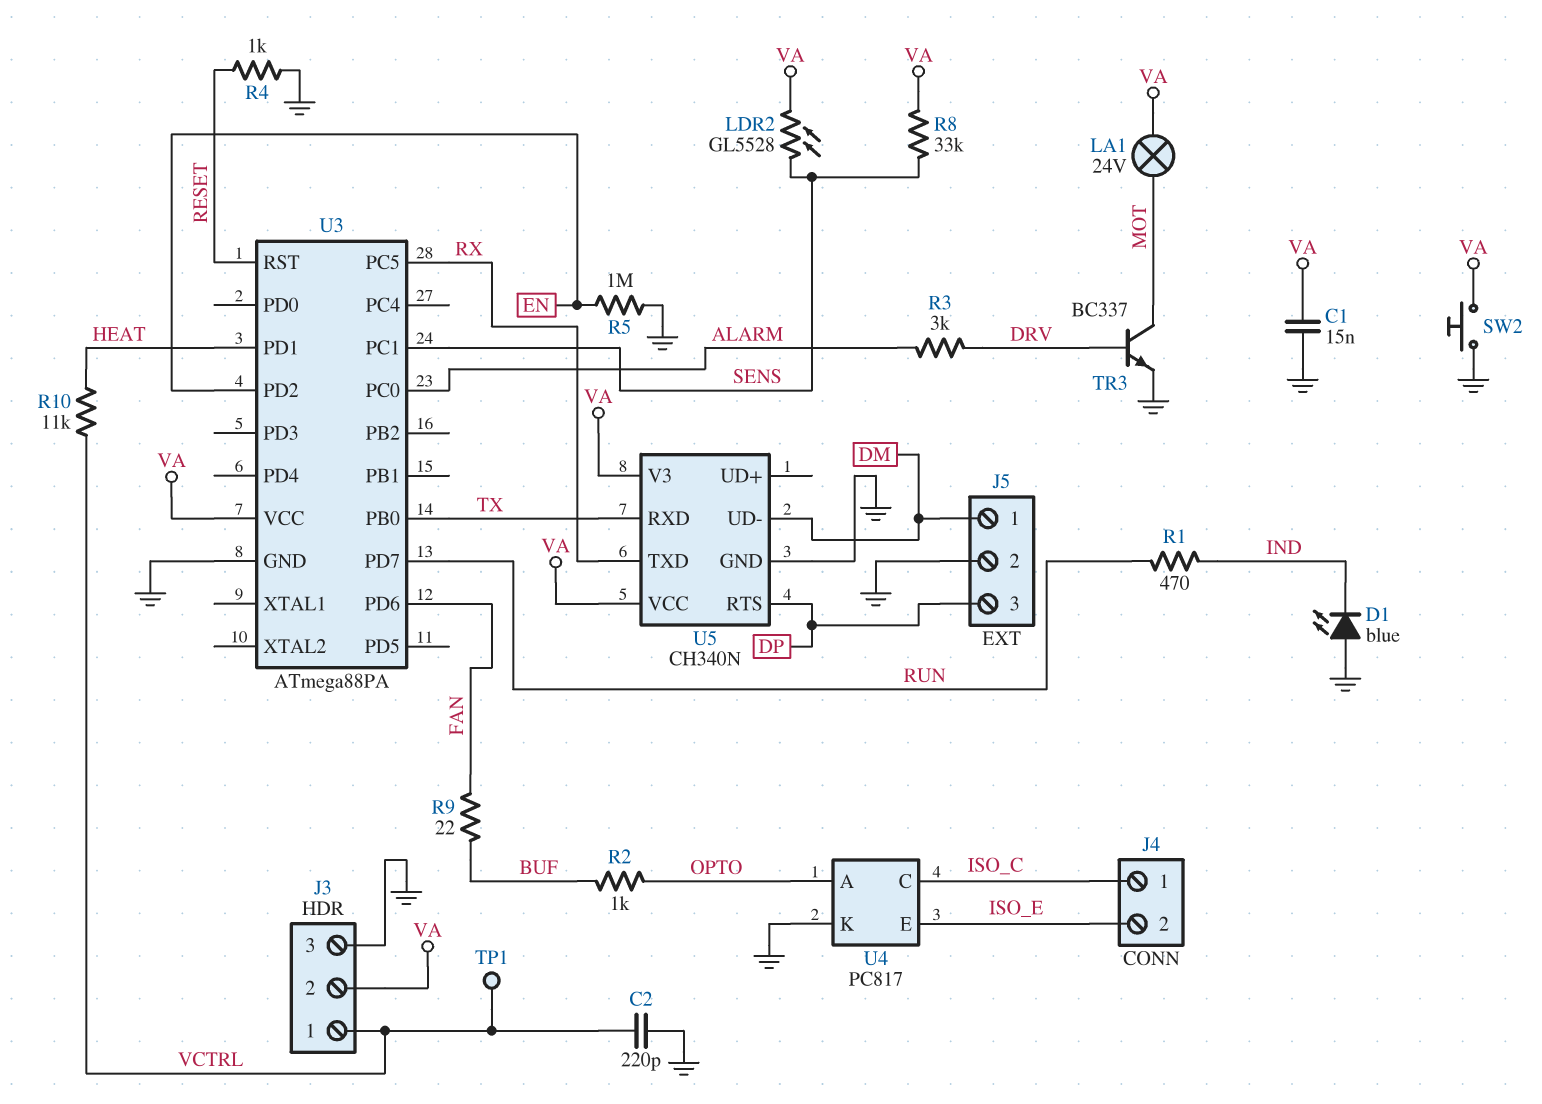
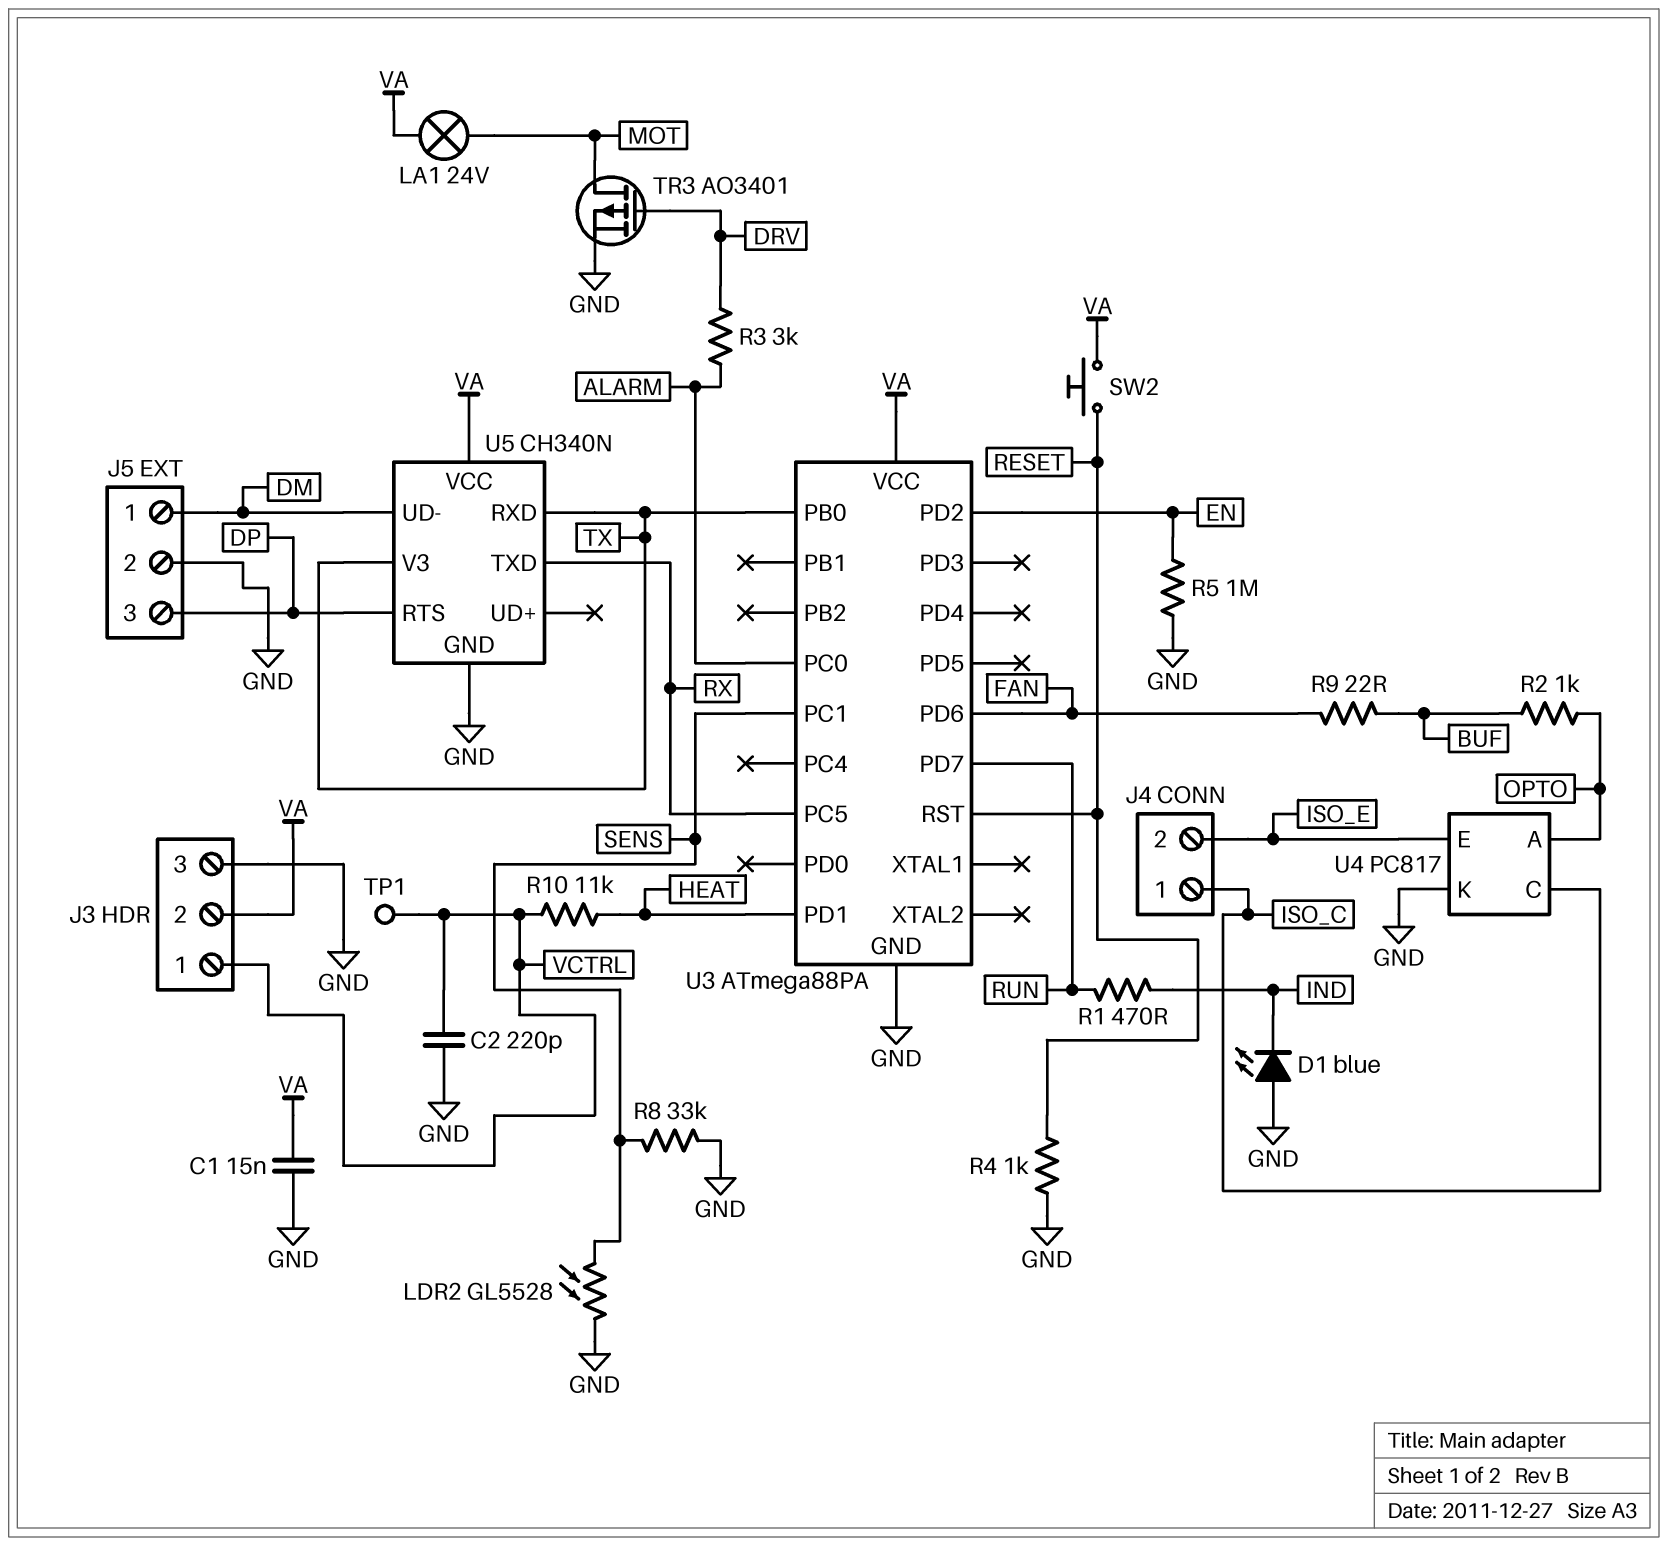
LDR2: GL5528 (SENS, VA) -> GL5528 (GND, SENS)
R8: 33k (SENS, VA) -> 33k (GND, SENS)
SW2: button (GND, VA) -> button (RESET, VA)
TR3: NPN BC337 (B DRV, C MOT, E GND) -> PMOS AO3401 (G DRV, D MOT, S GND)
U5 pin V3: VA -> TX

